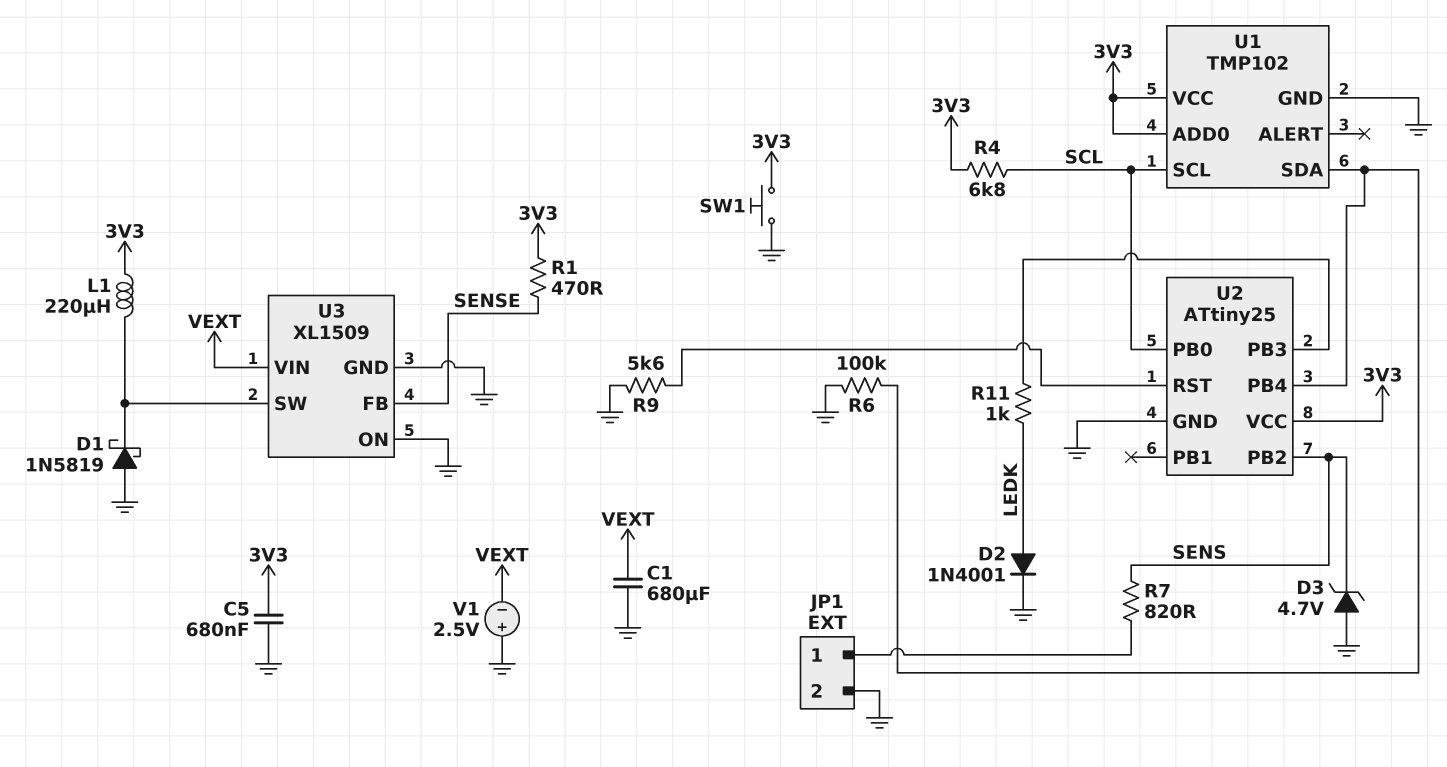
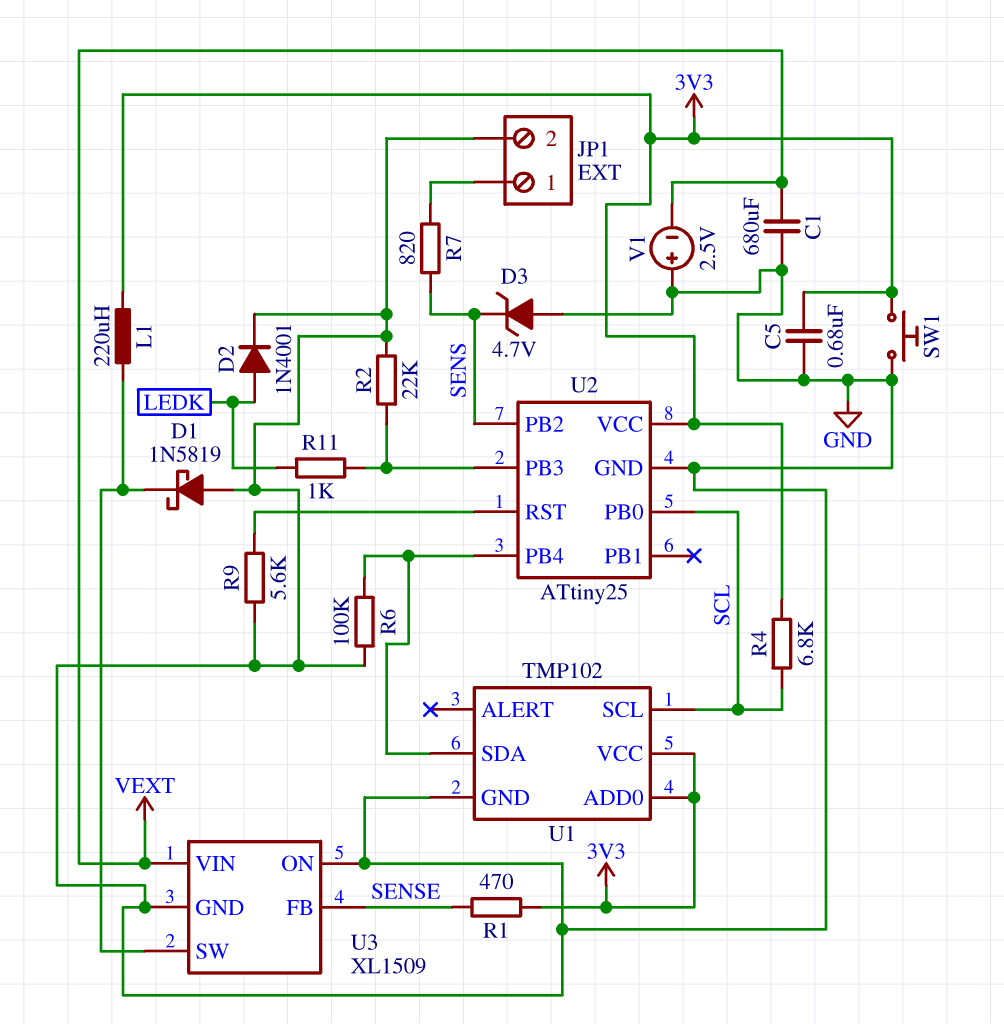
R2: none -> 22k (GND, U2/PB3)

